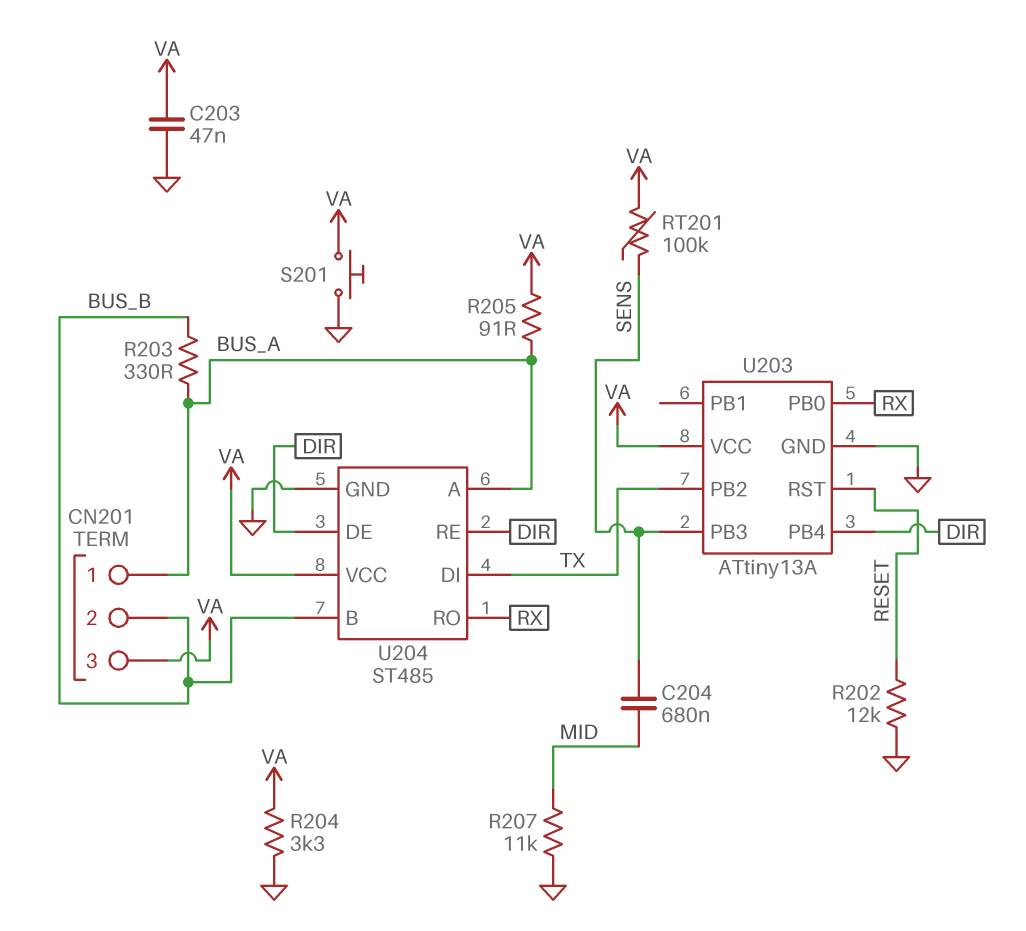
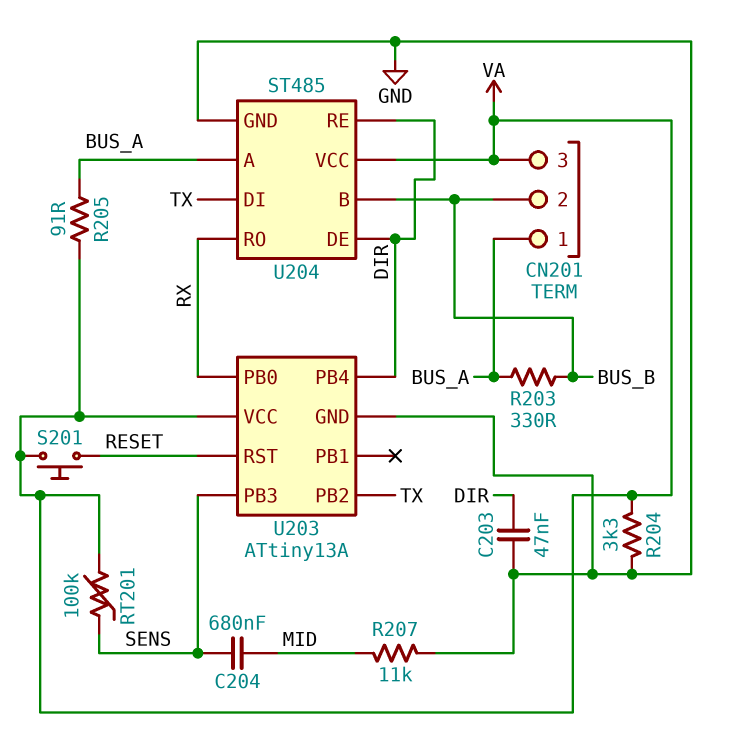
C203: 47nF (GND, VA) -> 47nF (DIR, GND)
R202: 12k (GND, RESET) -> none
S201: button (GND, VA) -> button (RESET, VA)

